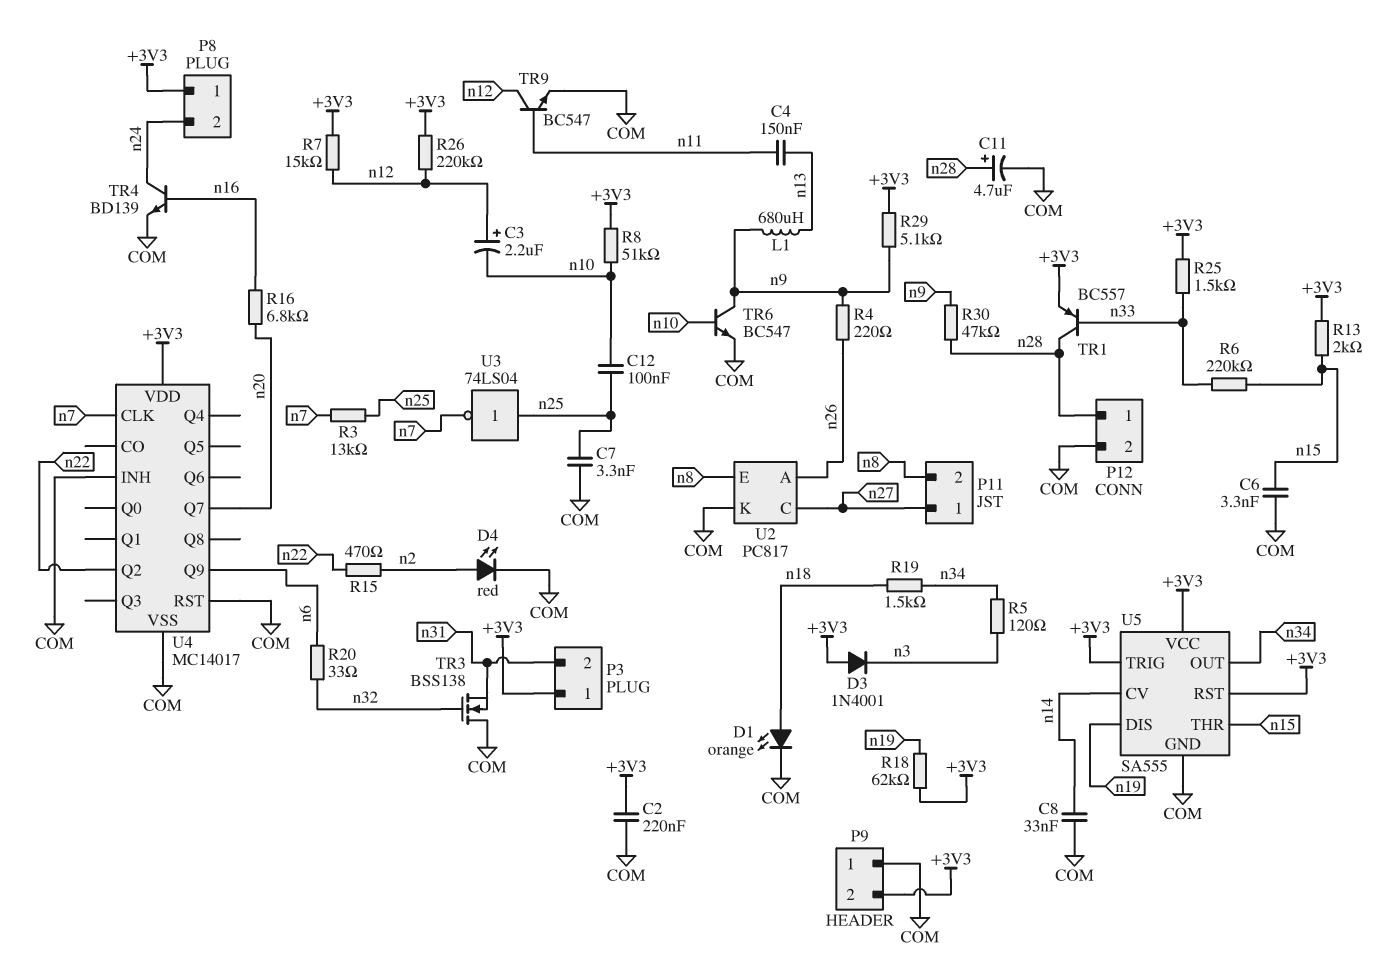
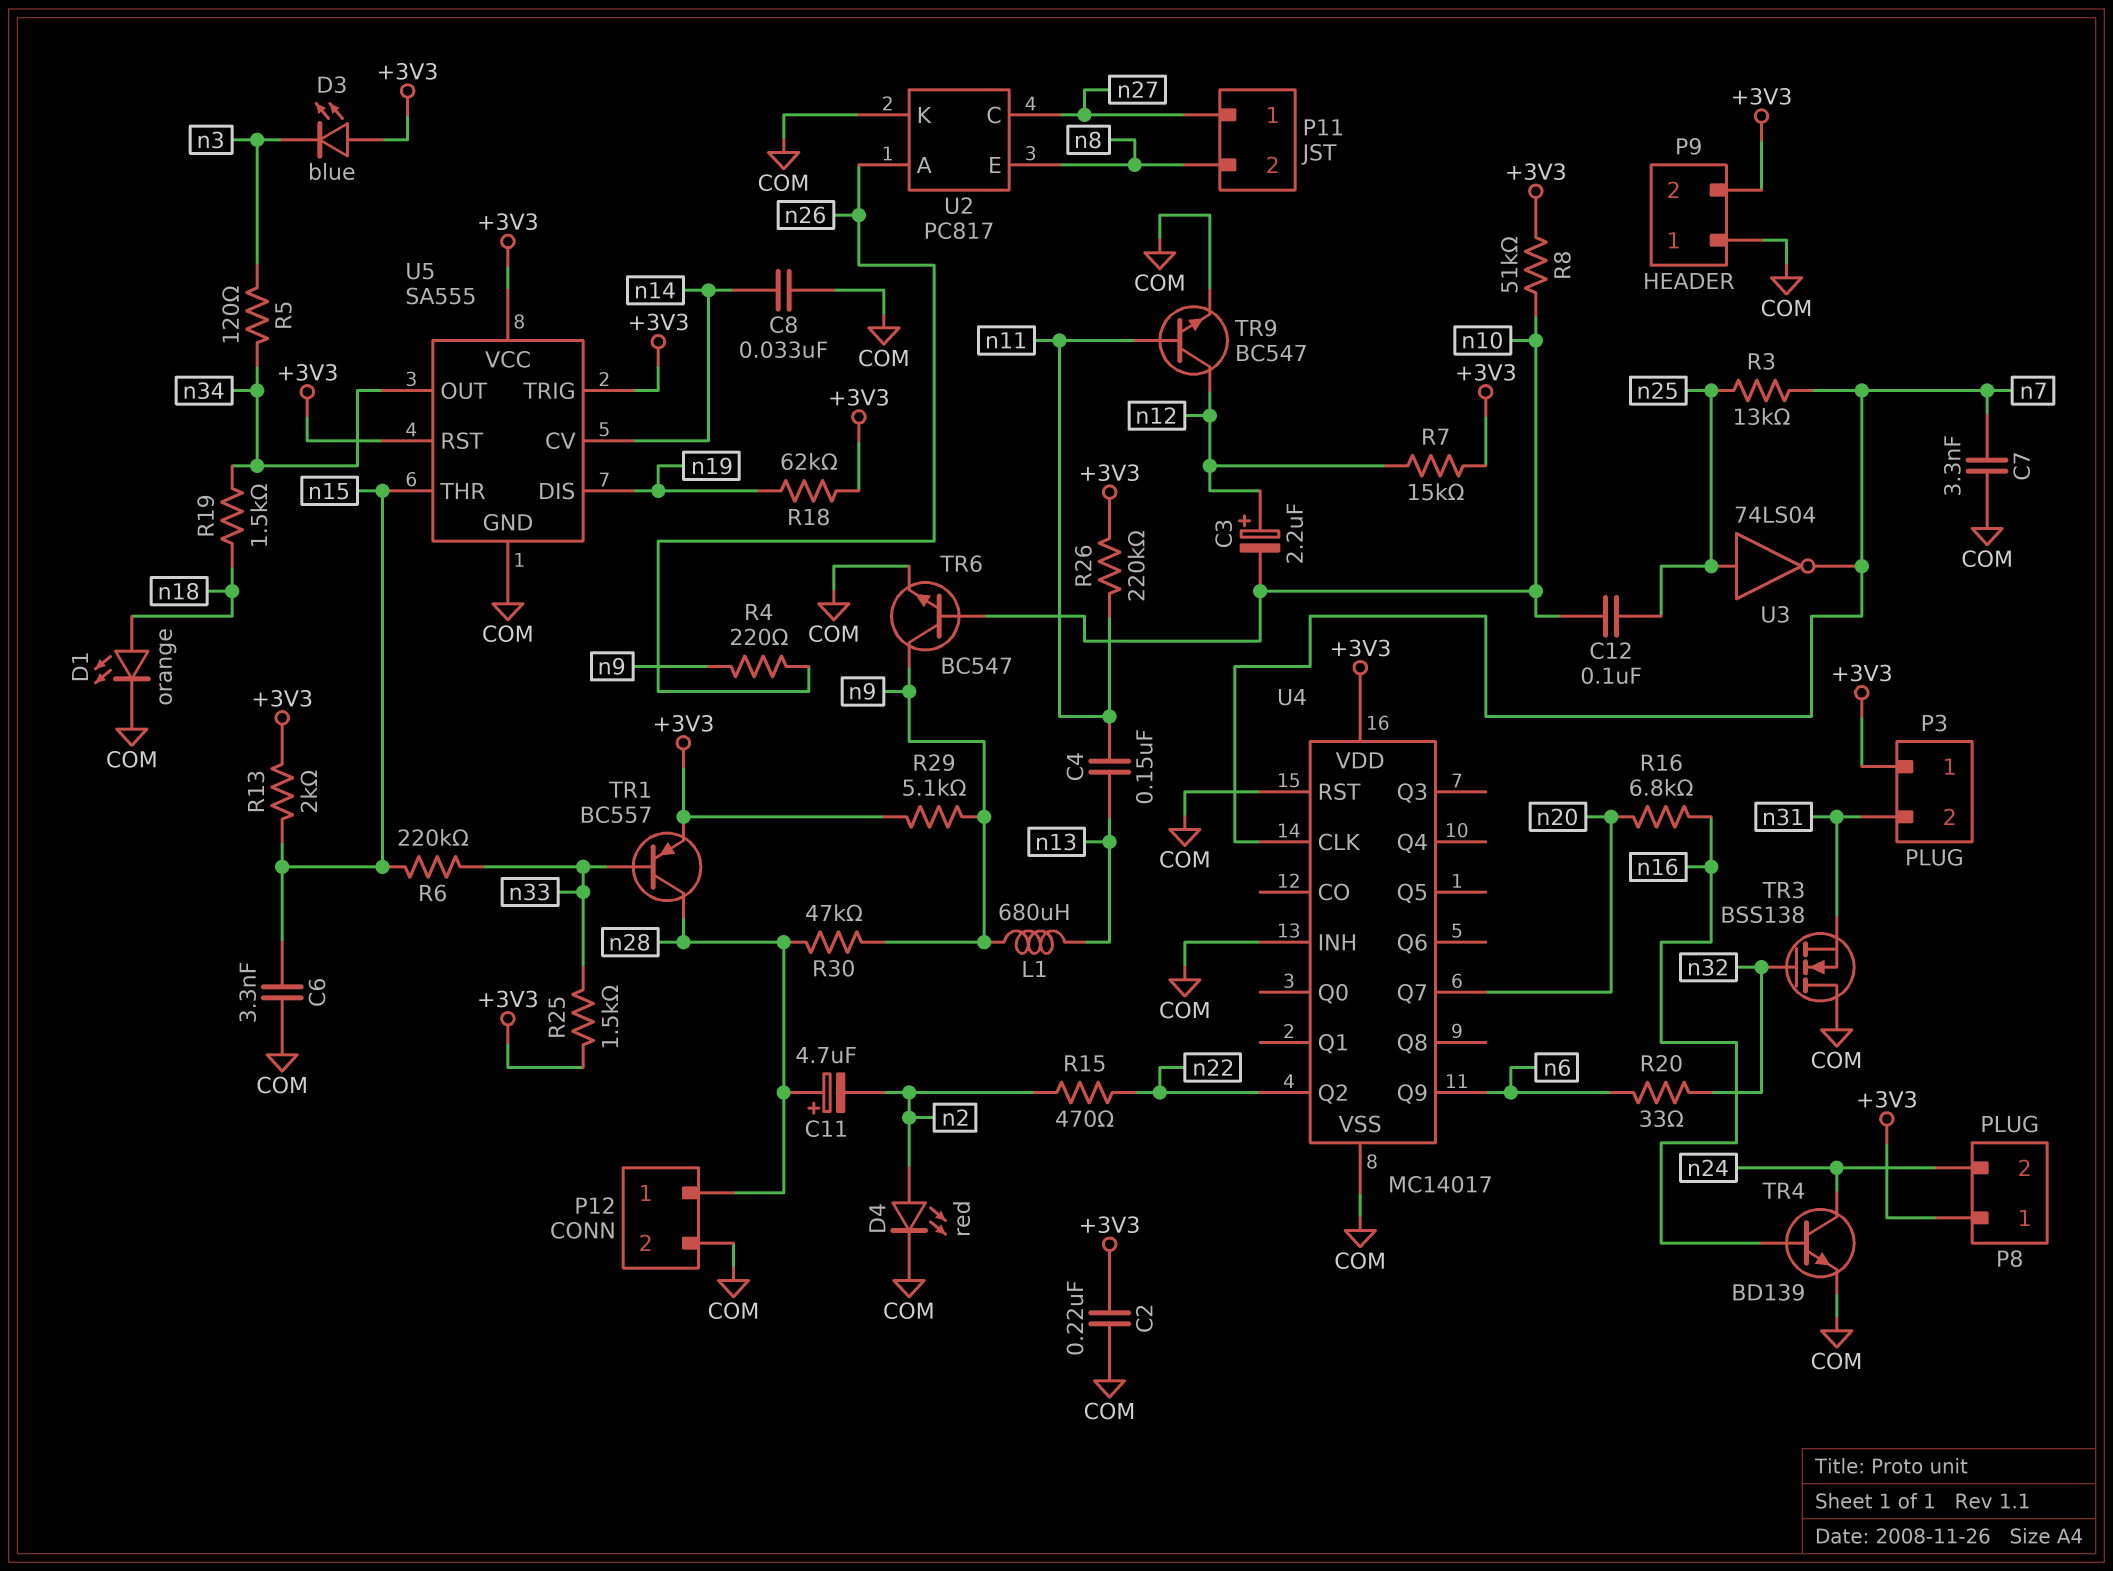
C7: 3.3nF (COM, n25) -> 3.3nF (COM, n7)
C11: 4.7uF (plus n28, minus COM) -> 4.7uF (plus n28, minus n2)
D3: diode 1N4001 (A +3V3, K n3) -> LED blue (A +3V3, K n3)
R26: 220k (+3V3, n12) -> 220k (+3V3, n11)

